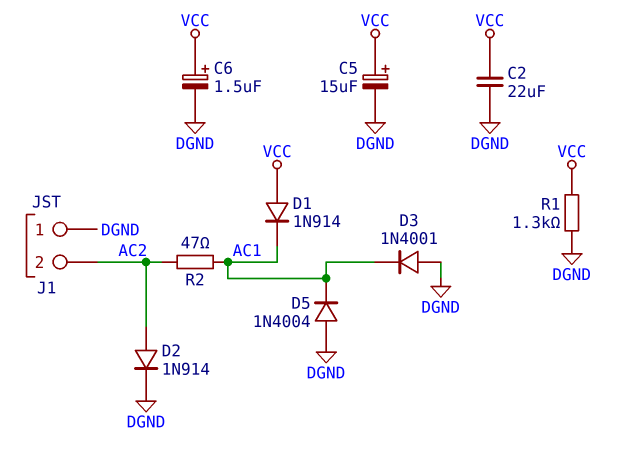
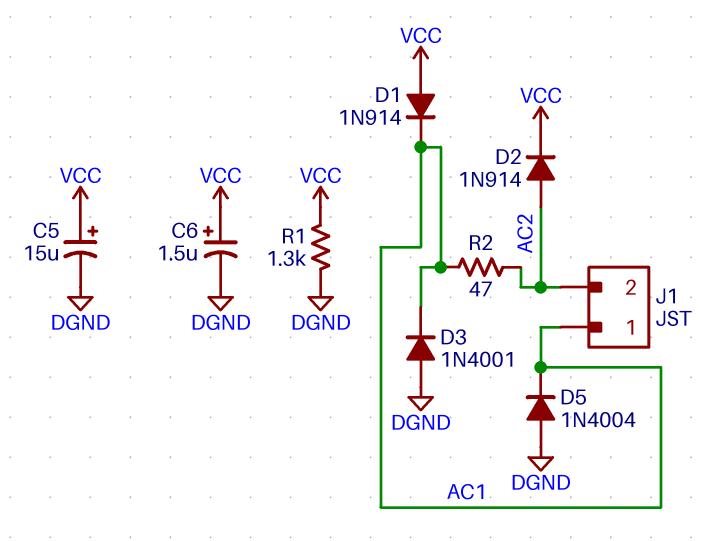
C2: 22uF (DGND, VCC) -> none
D2: diode 1N914 (A AC2, K DGND) -> diode 1N914 (A AC2, K VCC)
J1 pin 1: DGND -> AC1

